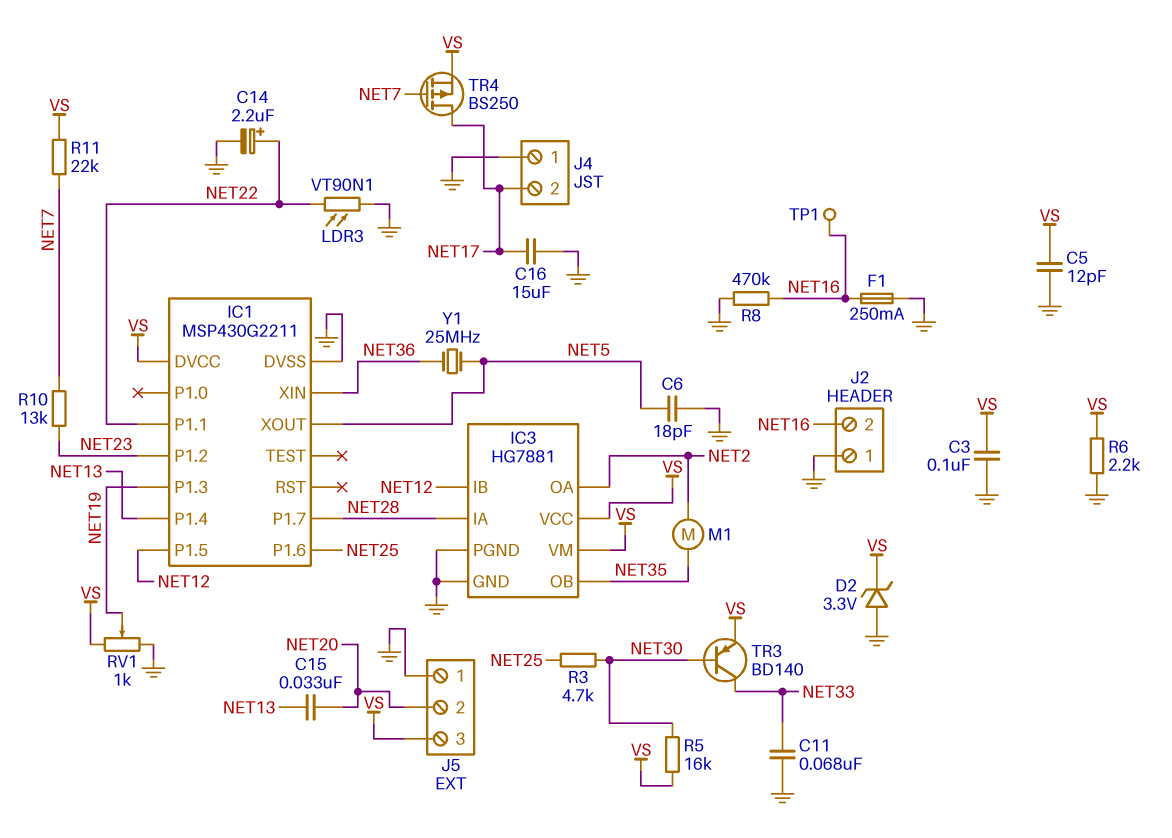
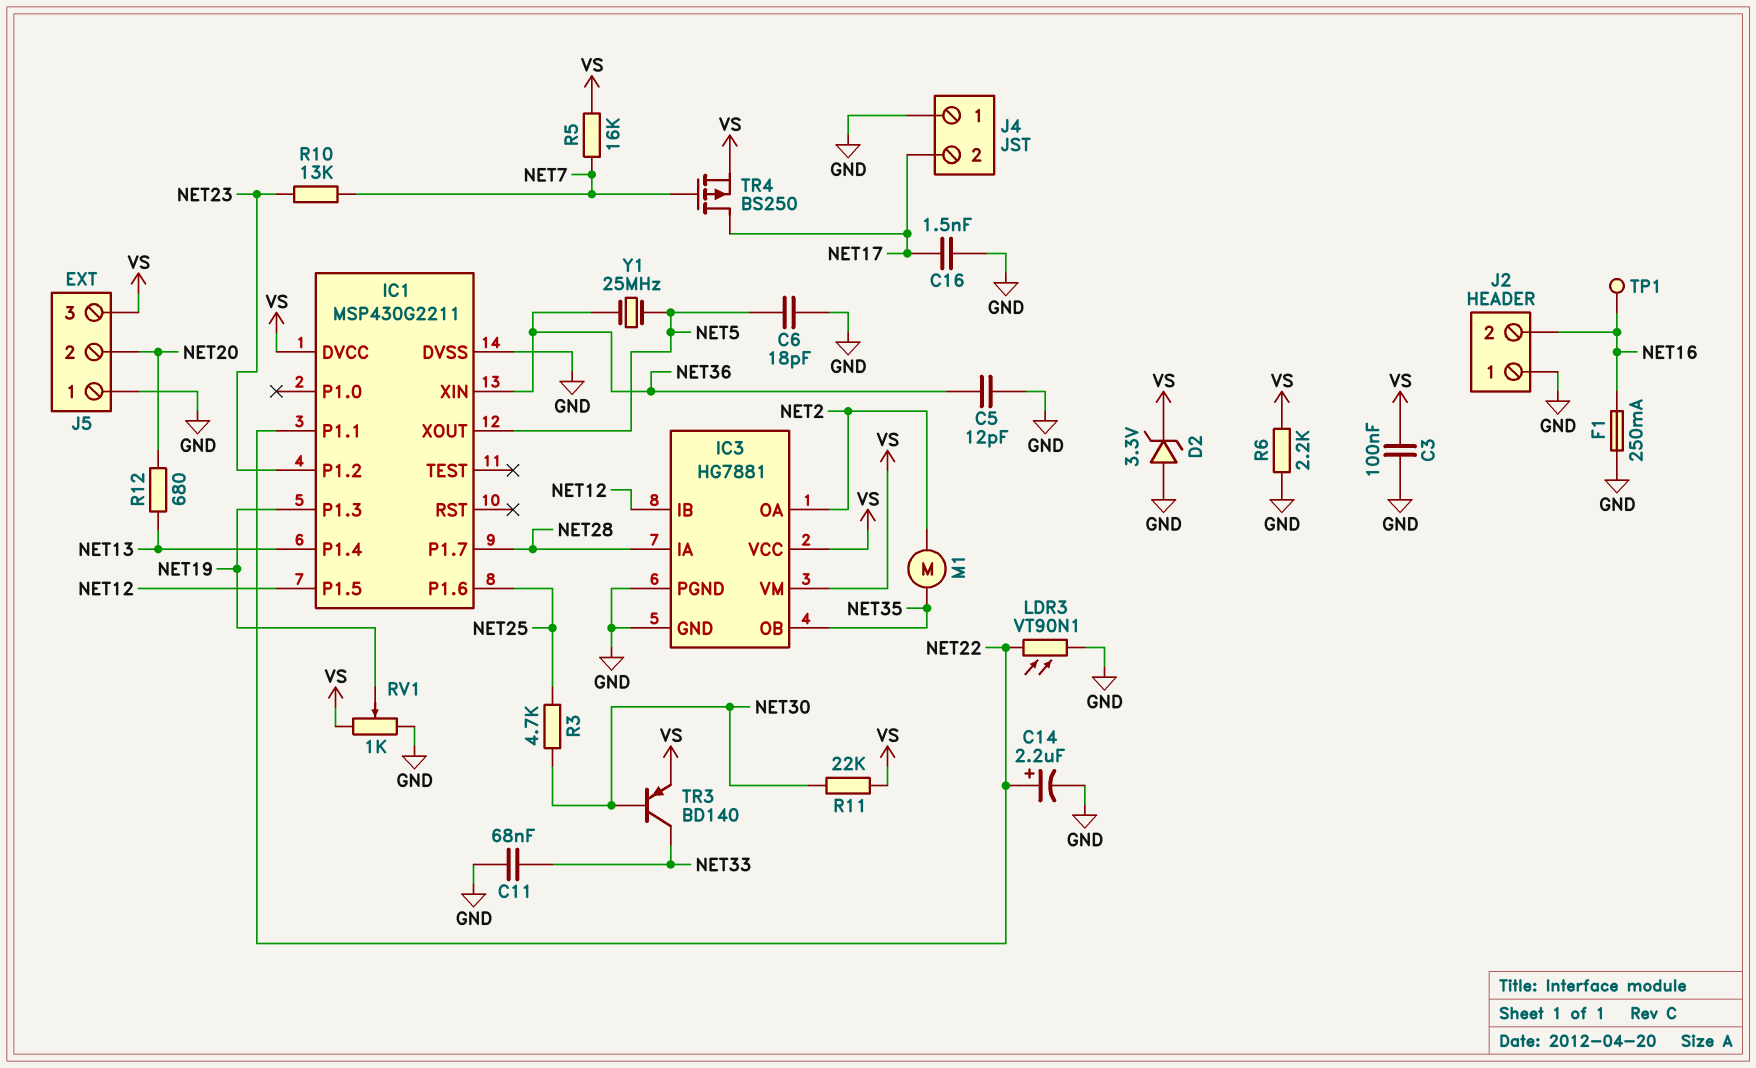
C5: 12pF (GND, VS) -> 12pF (GND, NET36)
C15: 33nF (NET13, NET20) -> none
C16: 15uF (GND, NET17) -> 1.5nF (GND, NET17)
R5: 16k (NET30, VS) -> 16k (NET7, VS)
R8: 470k (GND, NET16) -> none
R11: 22k (NET7, VS) -> 22k (NET30, VS)
R12: none -> 680 (NET13, NET20)

